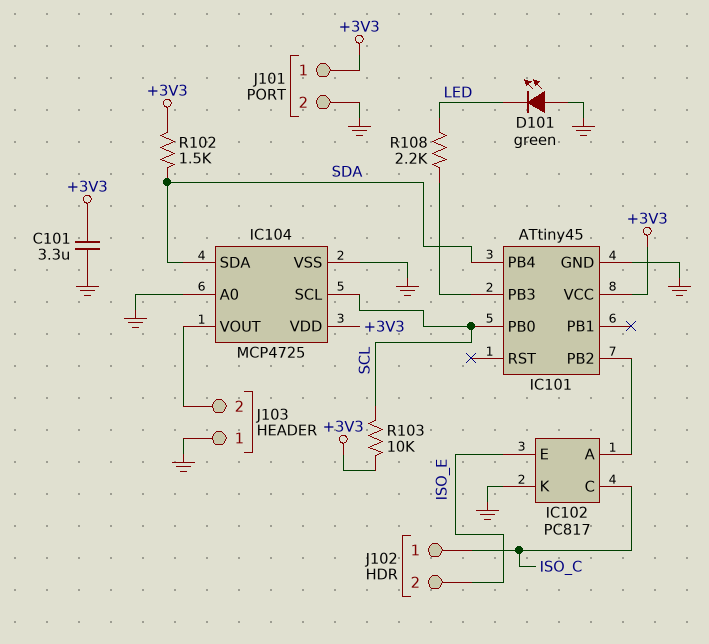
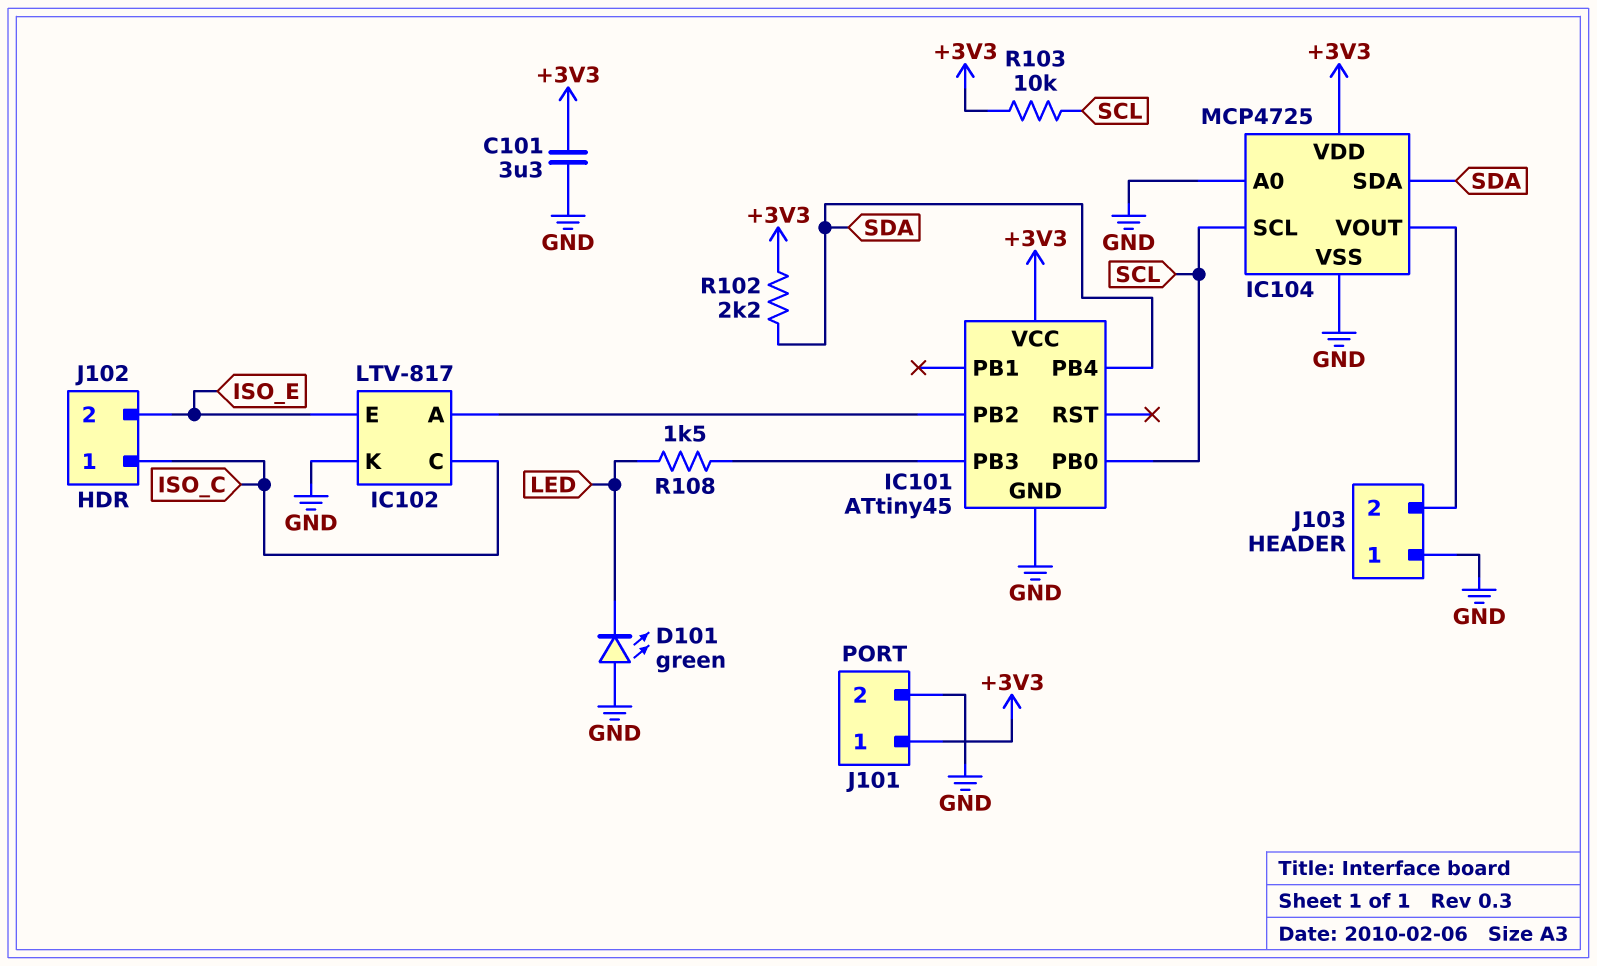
IC102: PC817 -> LTV-817
R102: 1.5k (+3V3, SDA) -> 2.2k (+3V3, SDA)
R108: 2.2k (IC101/PB3, LED) -> 1.5k (IC101/PB3, LED)

